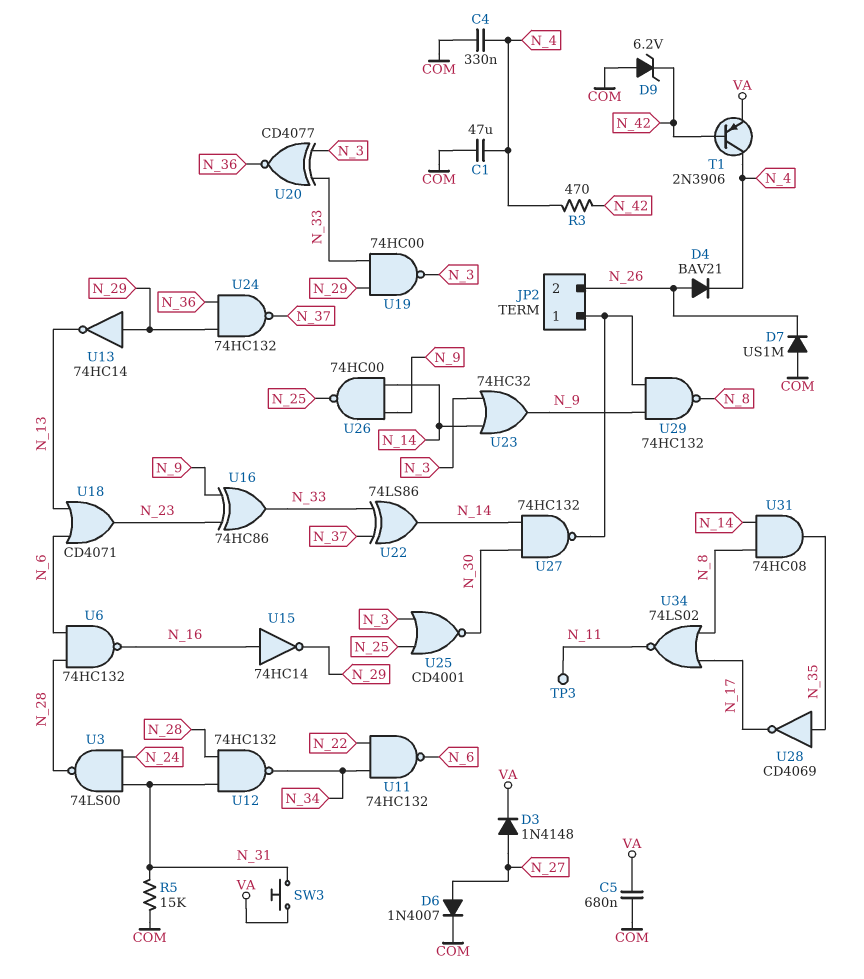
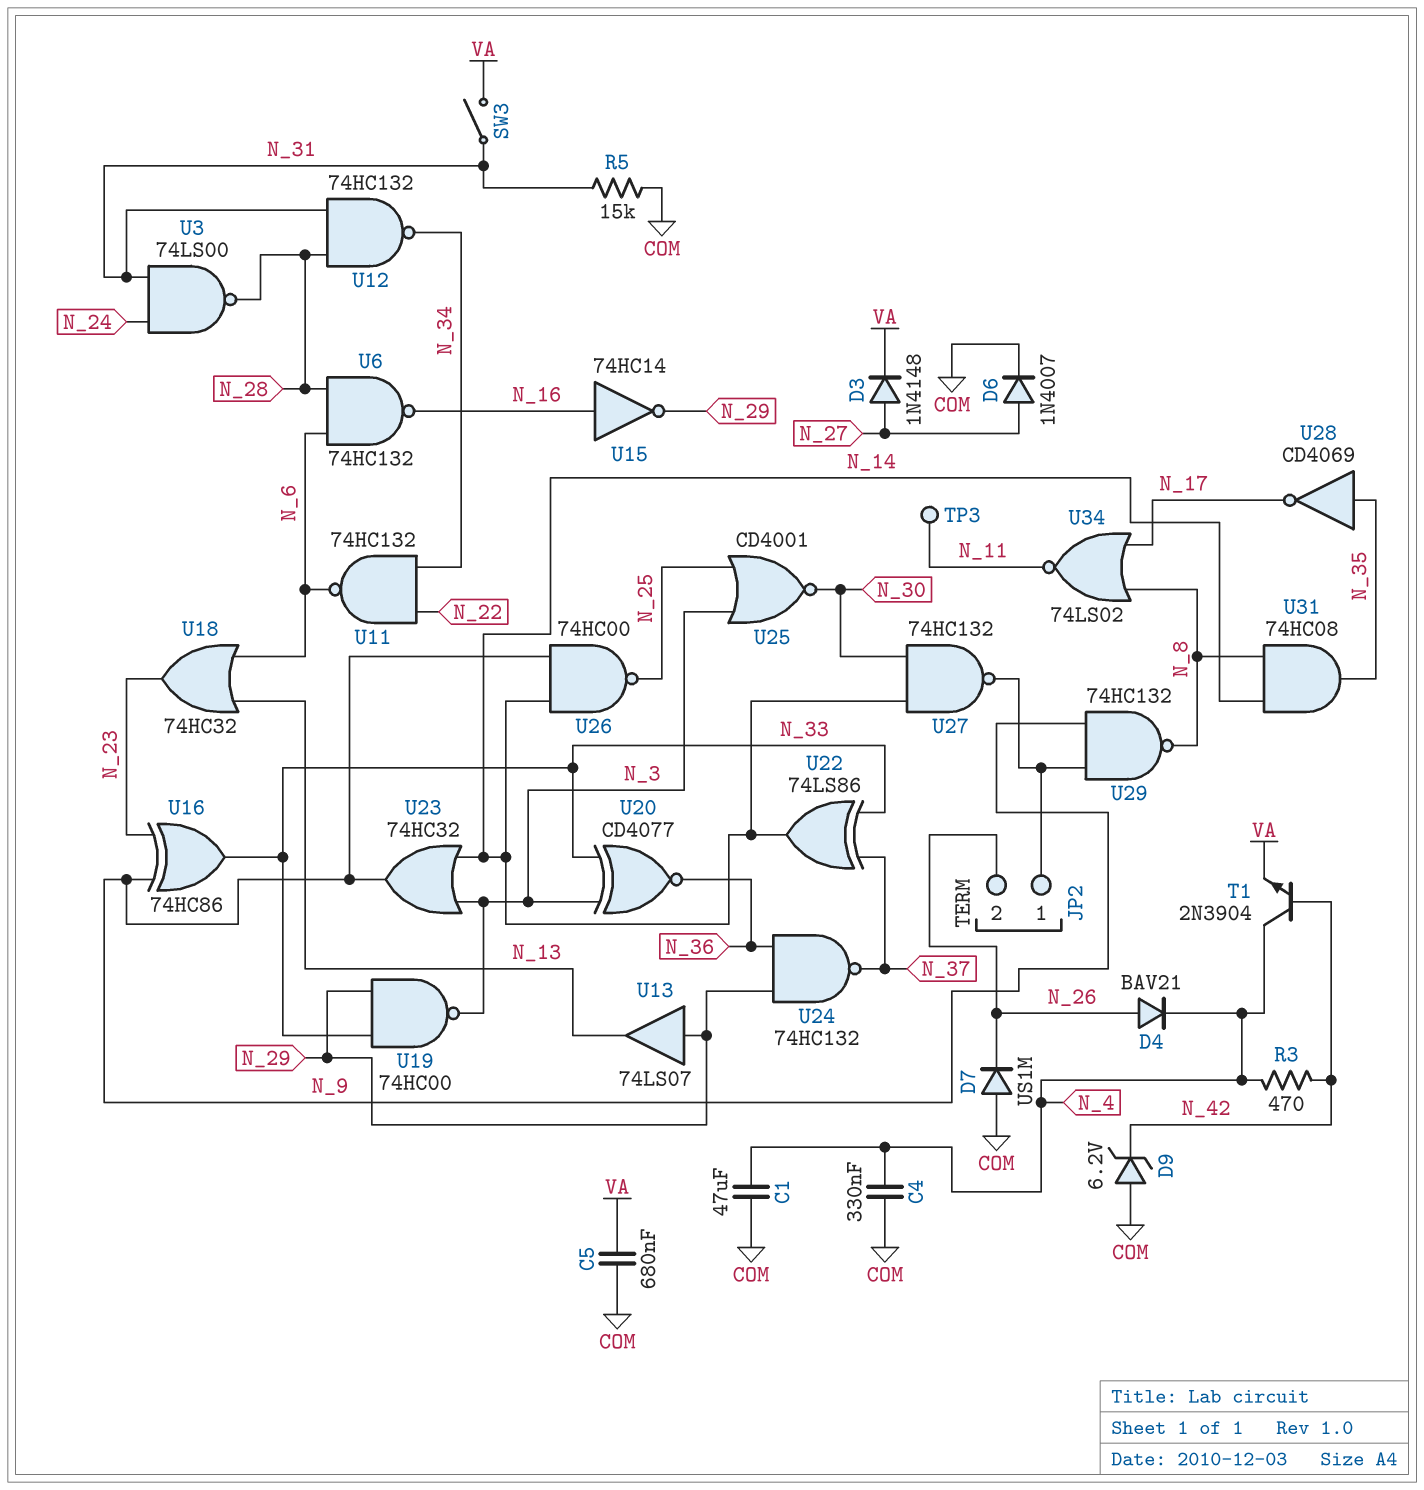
SW3: button (N_31, VA) -> switch (N_31, VA)
T1: PNP 2N3906 (B N_42, C N_4, E VA) -> NPN 2N3904 (B N_42, C N_4, E VA)
U13: NOT 74HC14 (in N_29, out N_13) -> buffer 74LS07 (in N_29, out N_13)
U18: OR CD4071 (in N_6, in N_13, out N_23) -> OR 74HC32 (in N_6, in N_13, out N_23)

